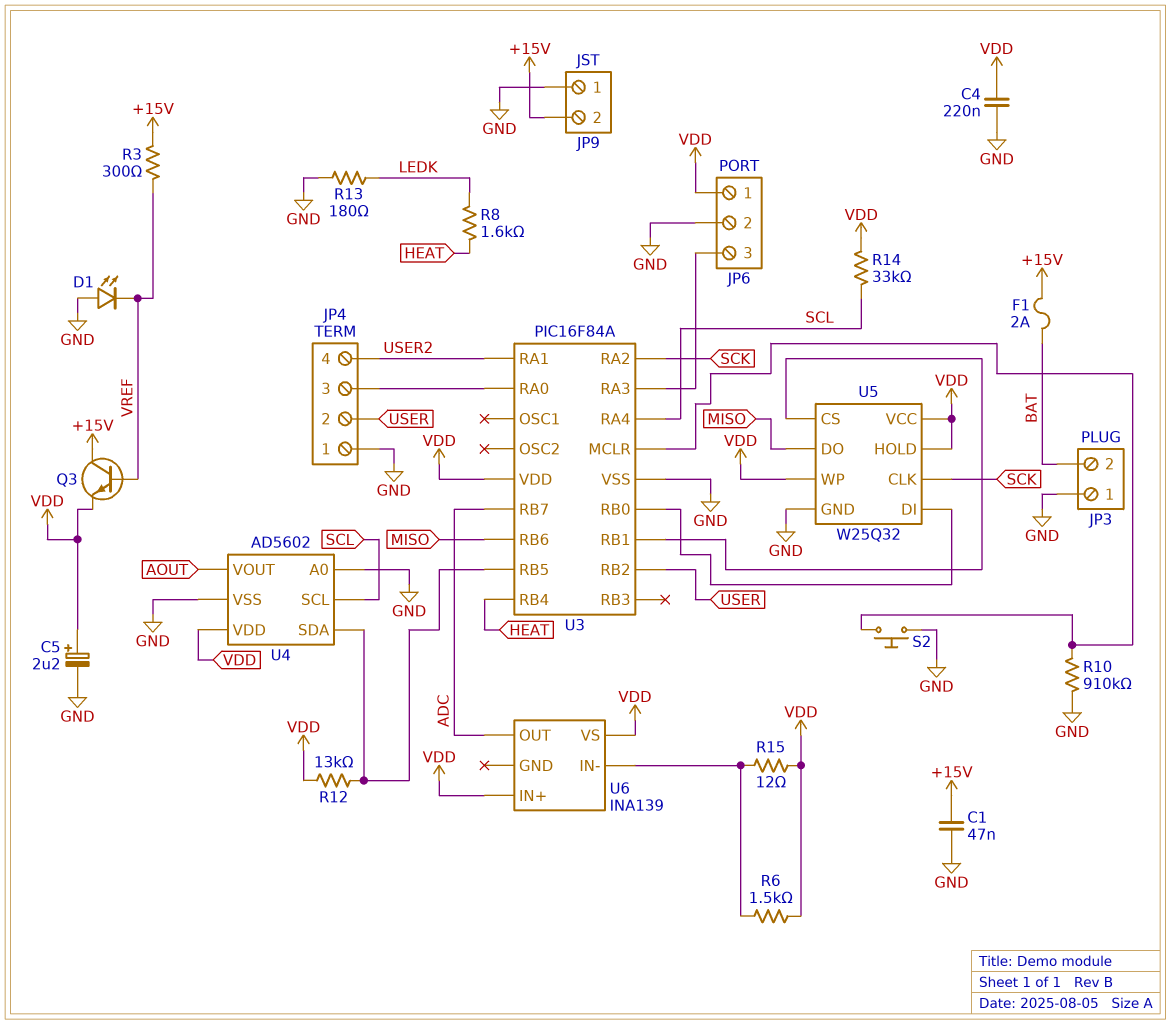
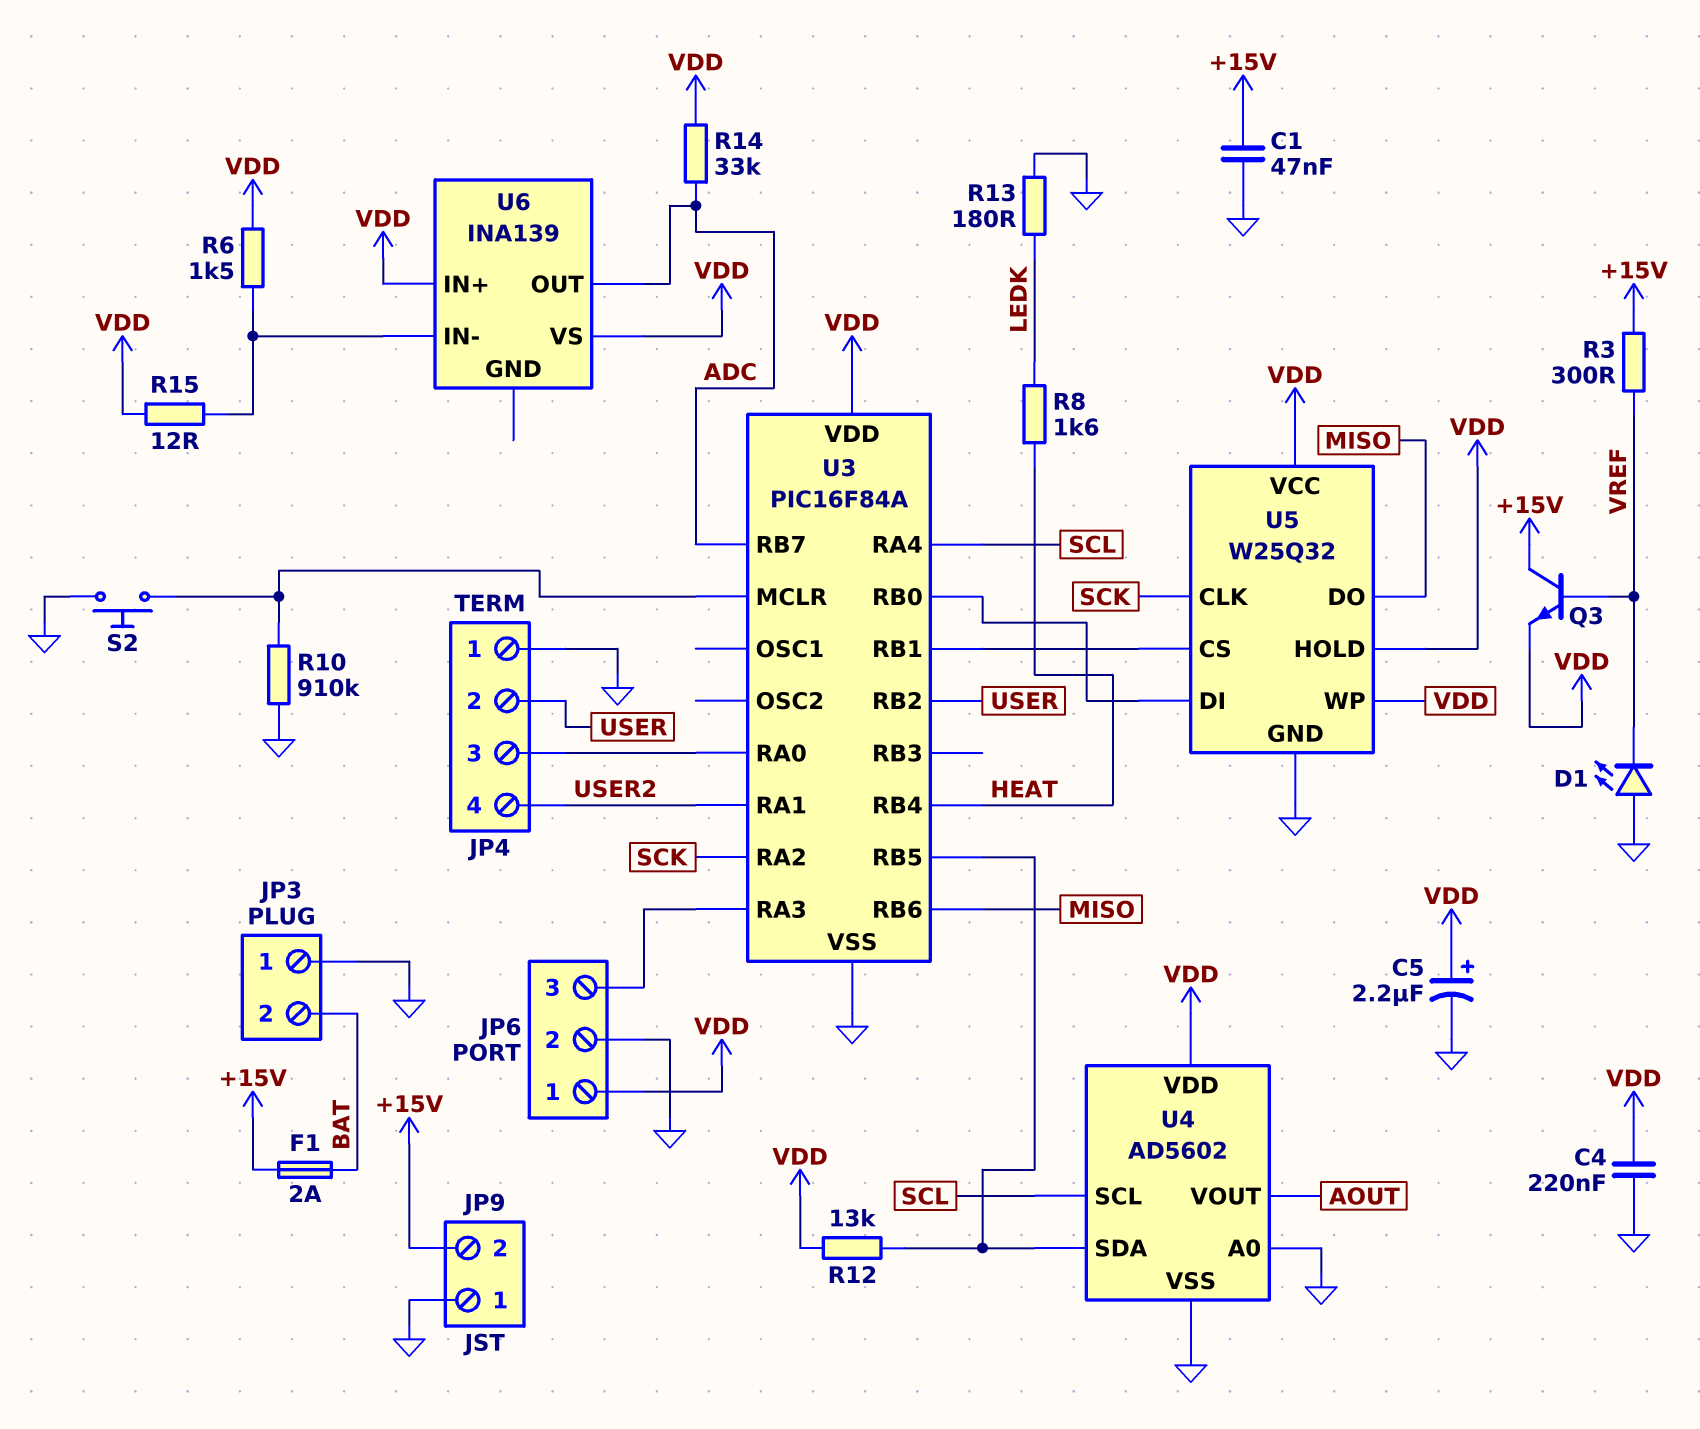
R14: 33k (SCL, VDD) -> 33k (ADC, VDD)

